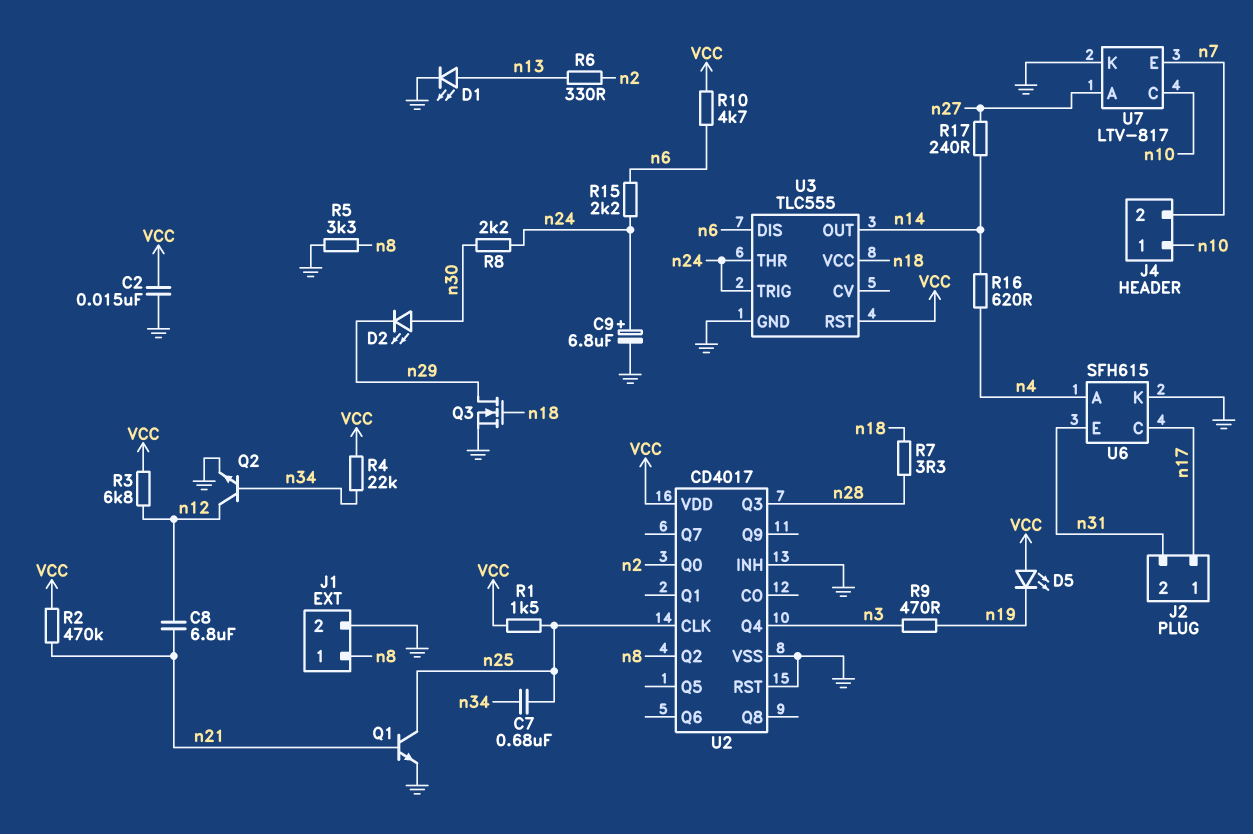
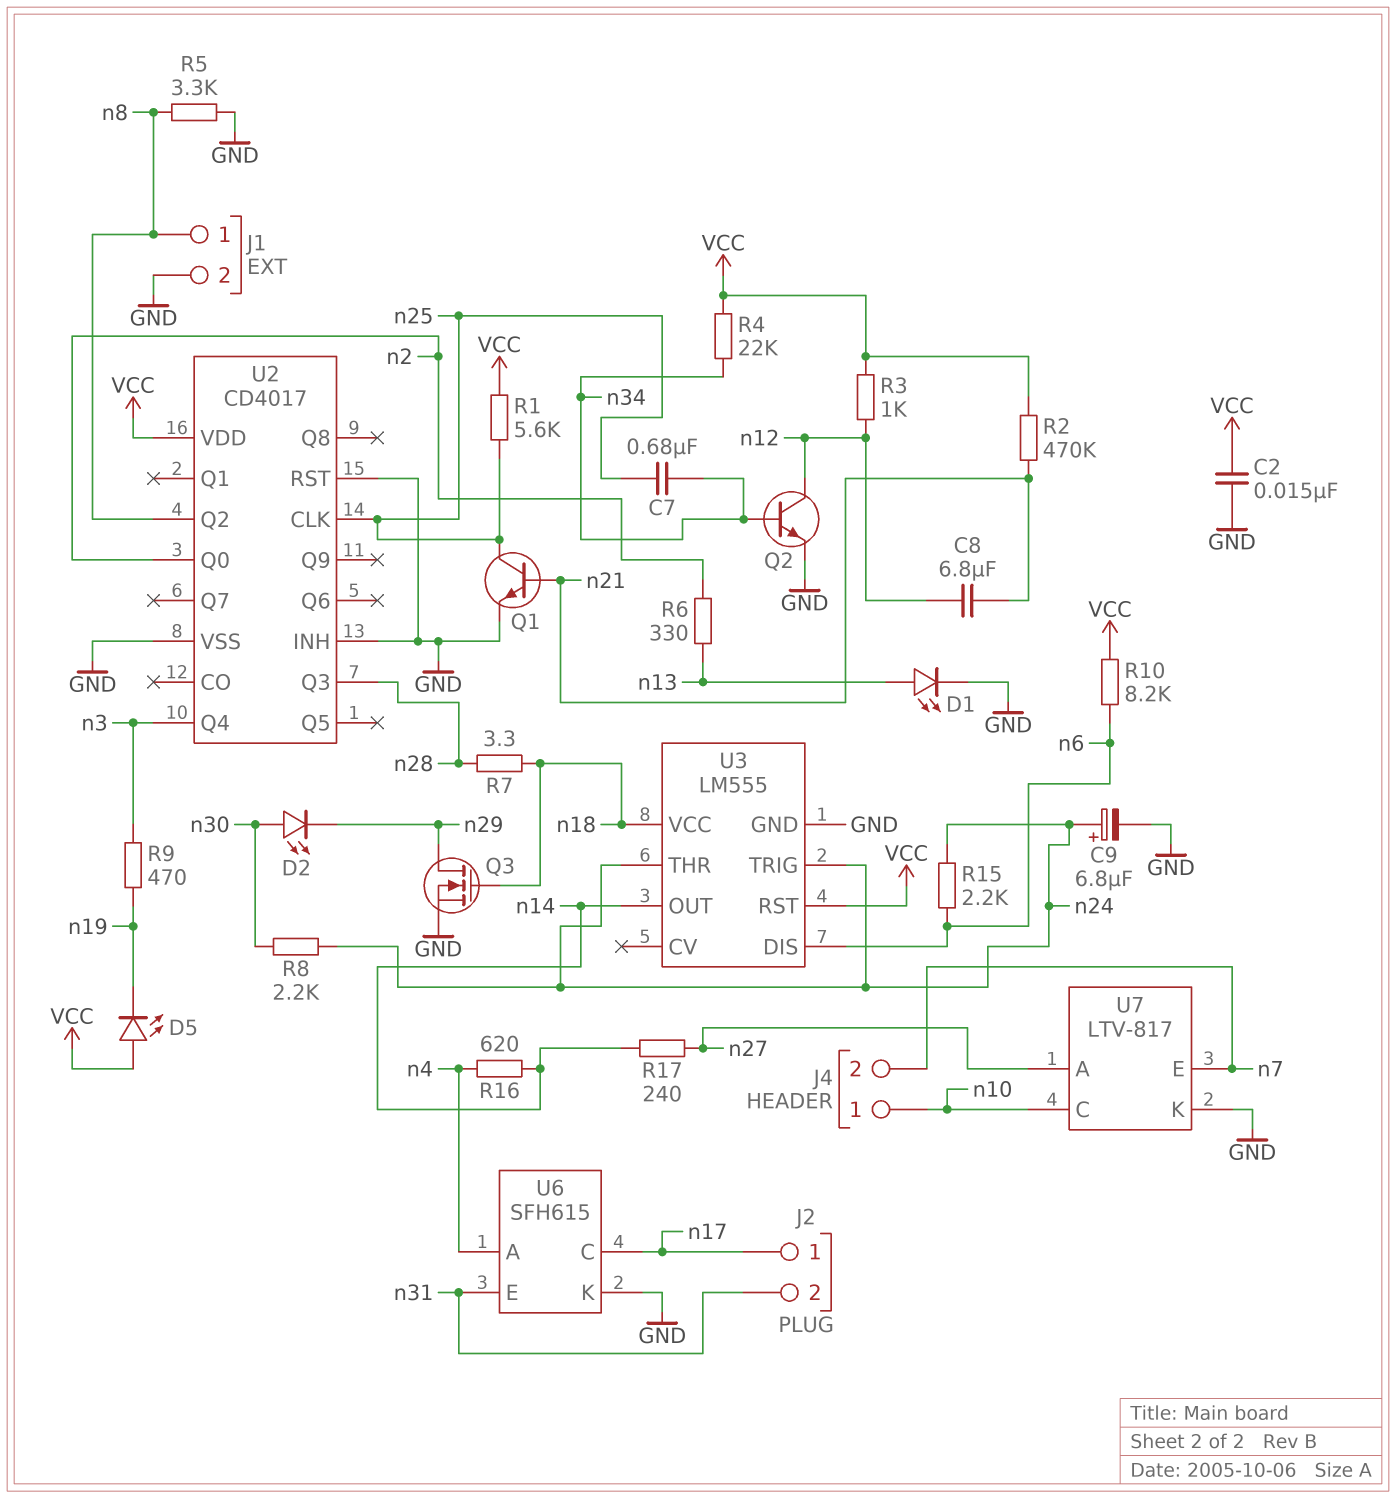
R1: 1.5k (VCC, n25) -> 5.6k (VCC, n25)
R3: 6.8k (VCC, n12) -> 1k (VCC, n12)
R10: 4.7k (VCC, n6) -> 8.2k (VCC, n6)
U3: TLC555 -> LM555

